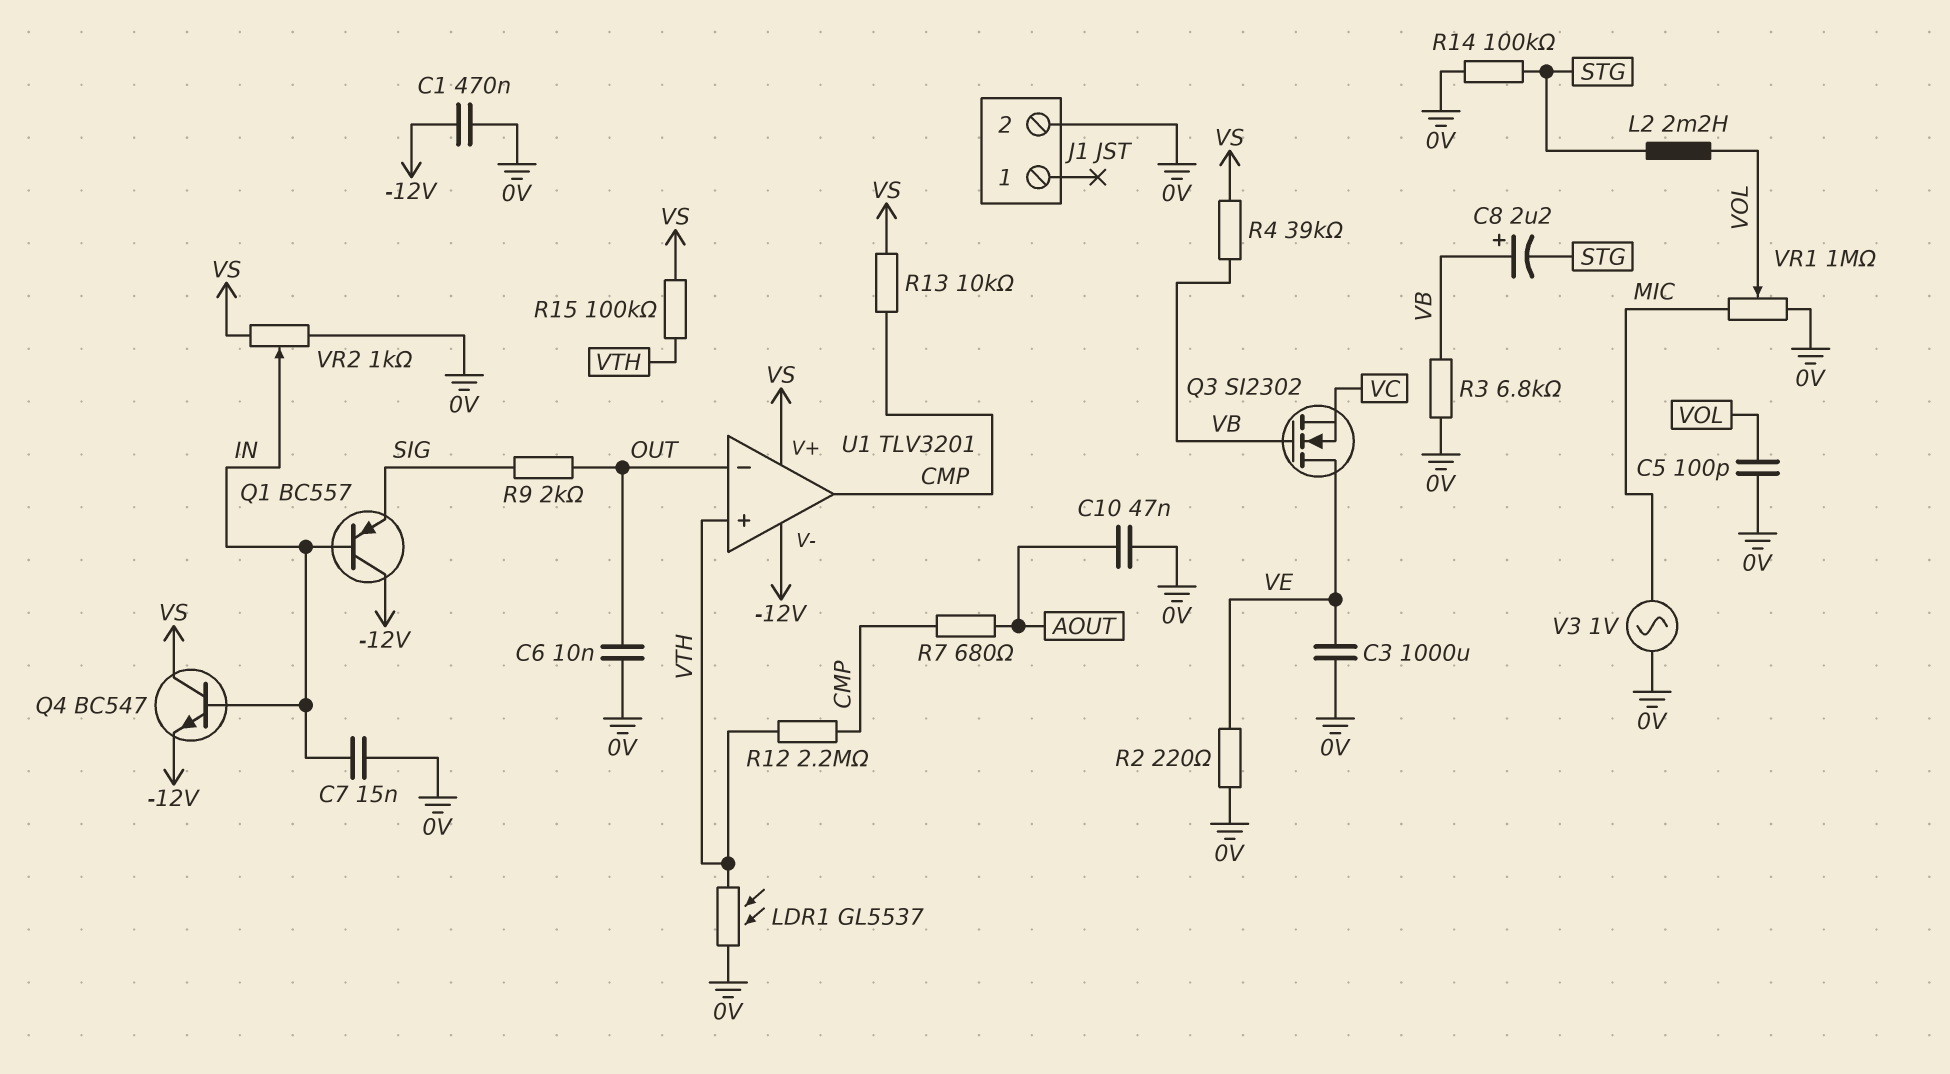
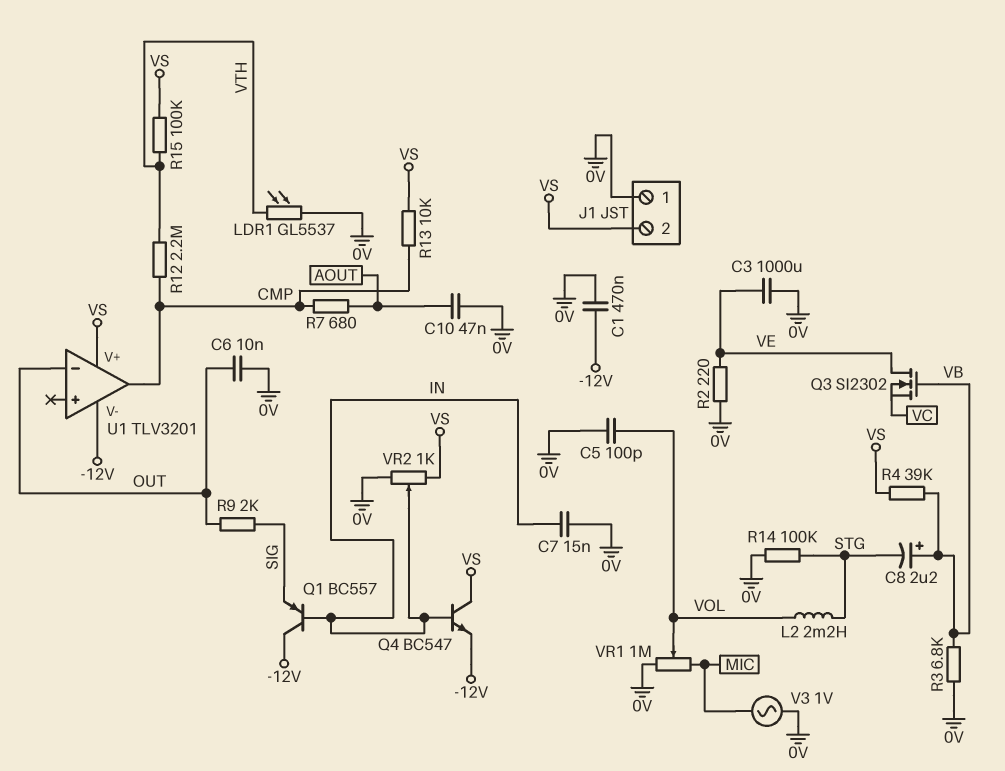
J1 pin 1: none -> 0V
J1 pin 2: 0V -> VS
U1 pin in+: VTH -> none

